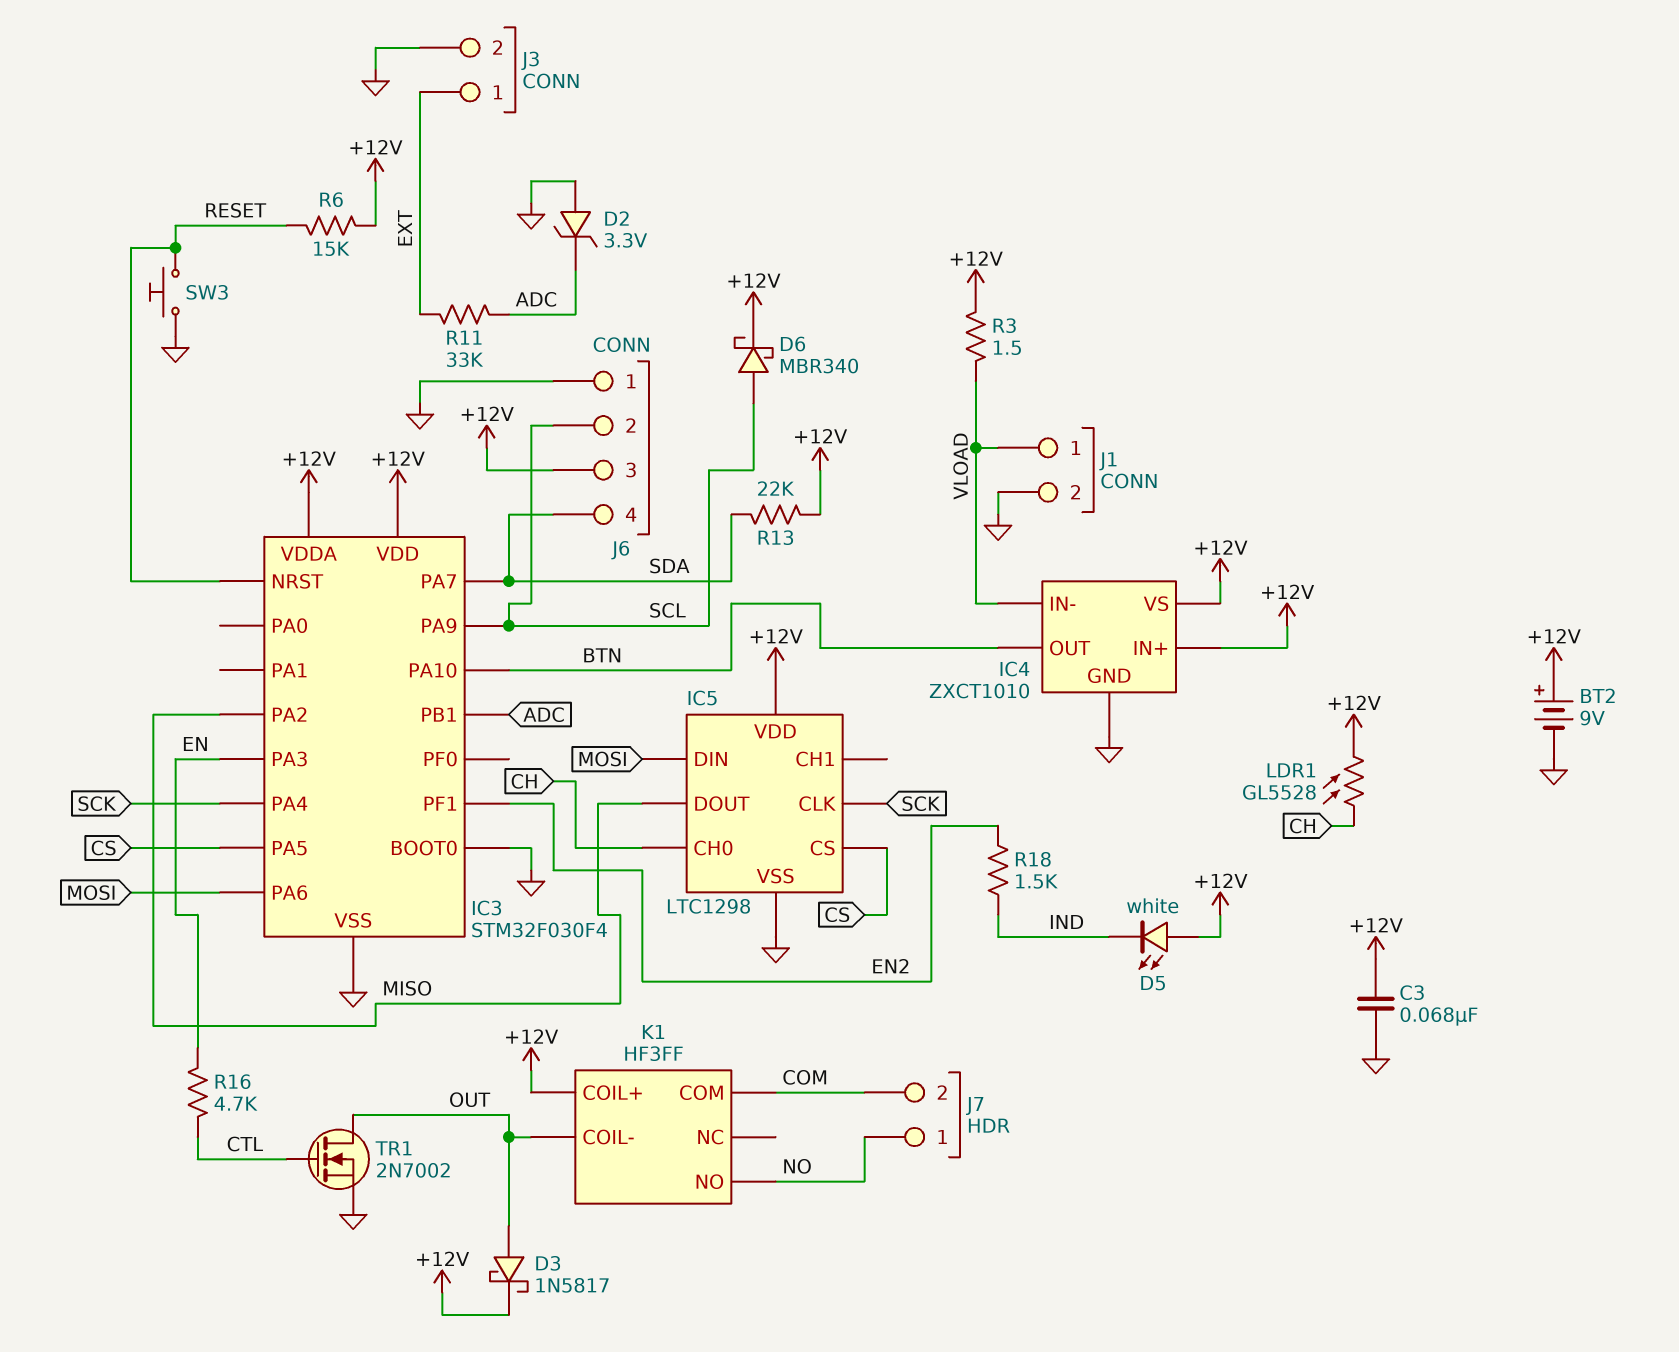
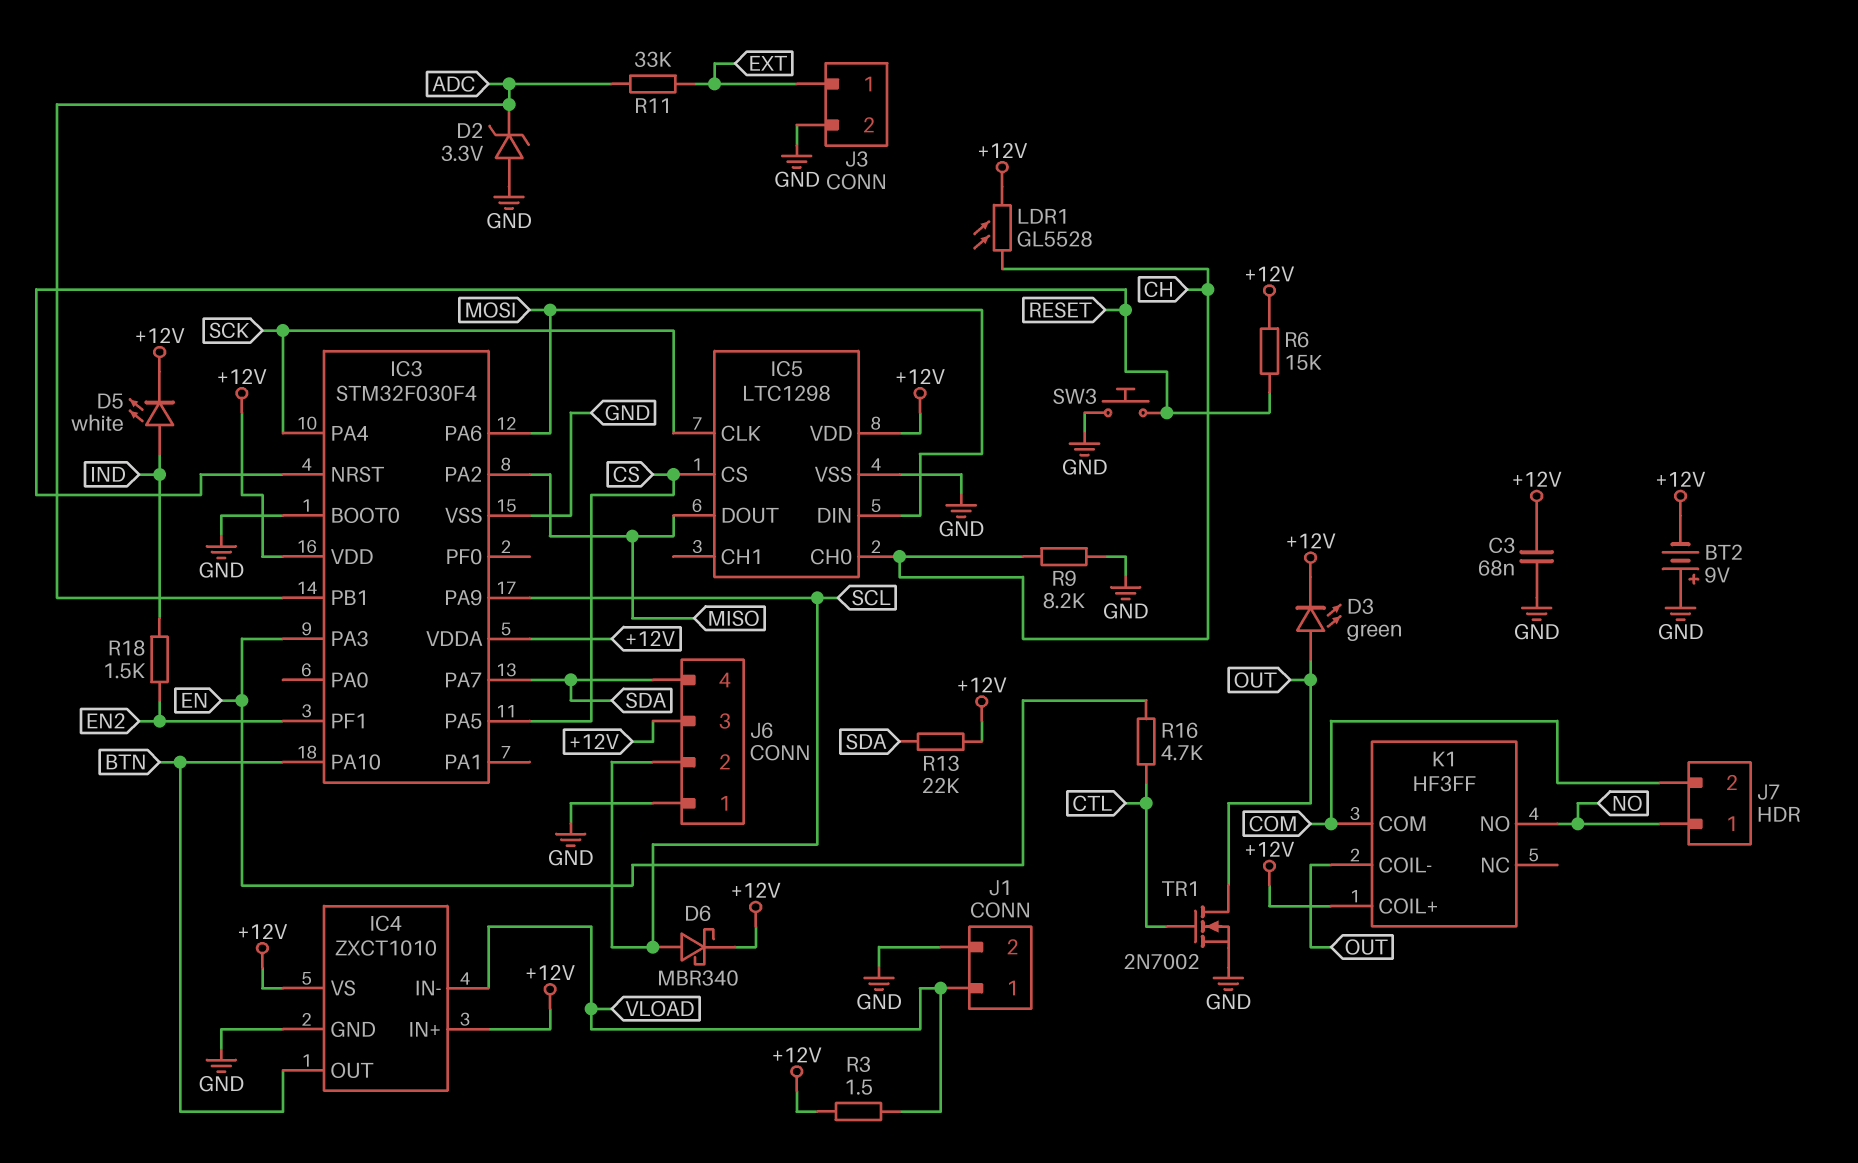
BT2: 9V (plus +12V, minus GND) -> 9V (plus GND, minus +12V)
D3: schottky 1N5817 (A OUT, K +12V) -> LED green (A OUT, K +12V)
D5: LED white (A +12V, K IND) -> LED white (A IND, K +12V)
R9: none -> 8.2k (CH, GND)

